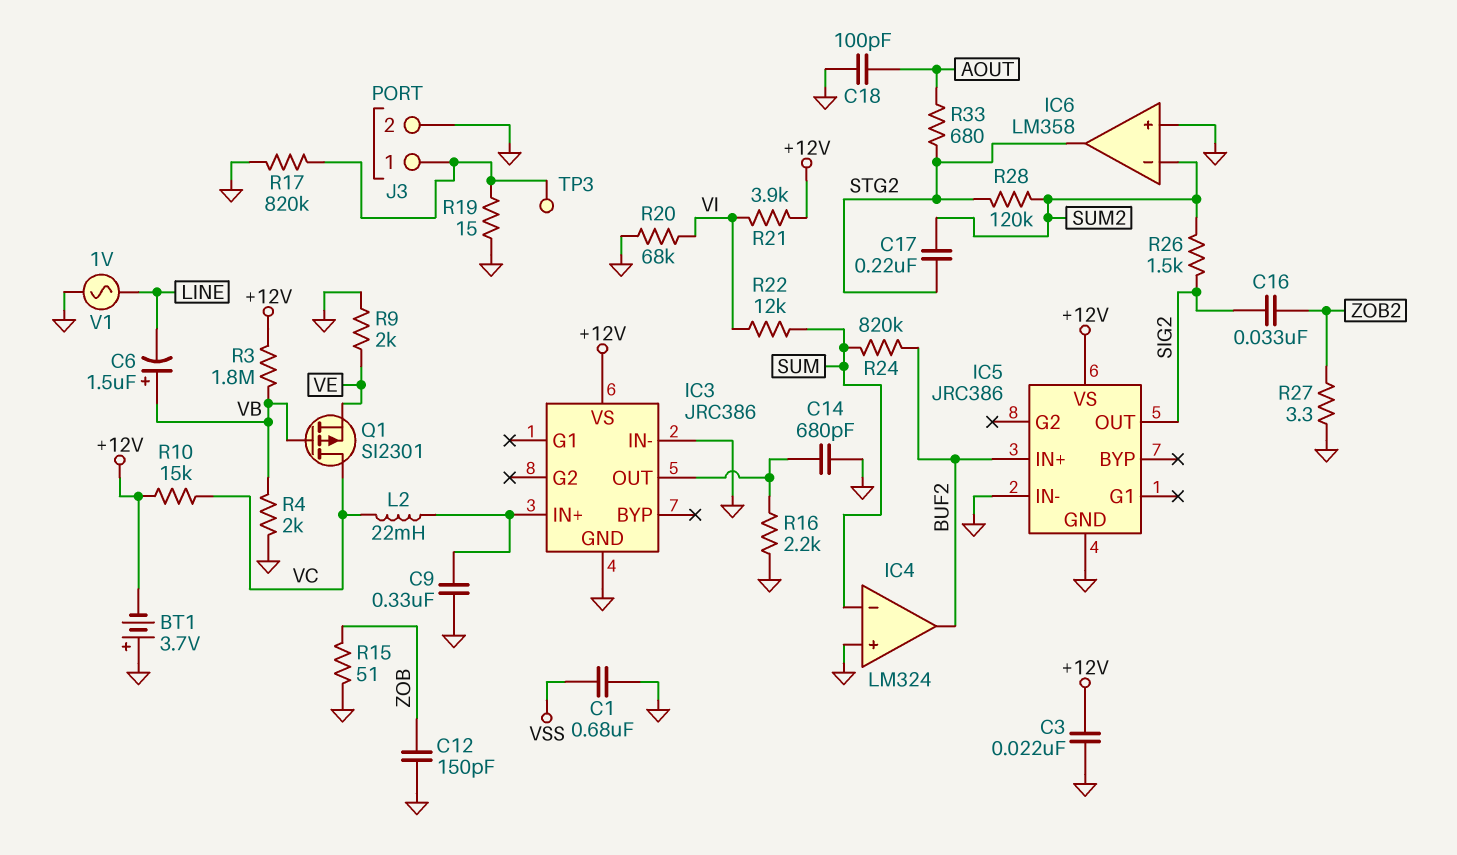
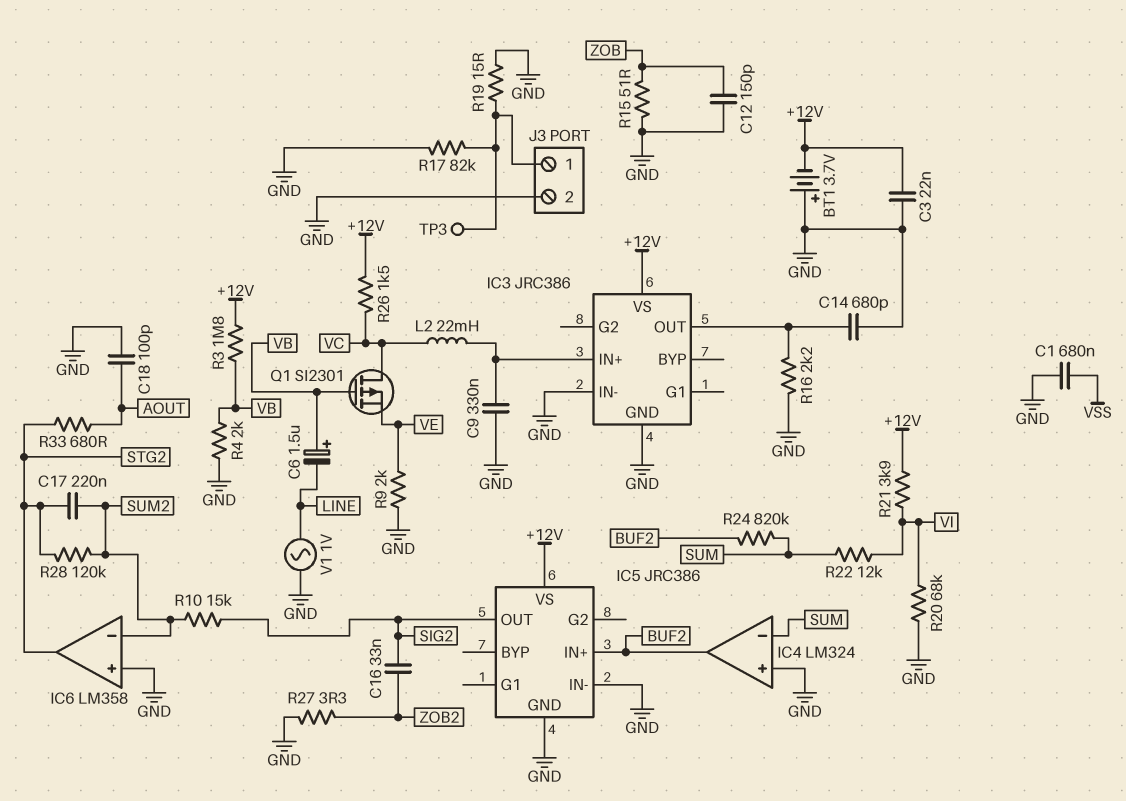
R10: 15k (+12V, VC) -> 15k (SIG2, SUM2)
R17: 820k (GND, J3/1) -> 82k (GND, J3/1)
R26: 1.5k (SIG2, SUM2) -> 1.5k (+12V, VC)

